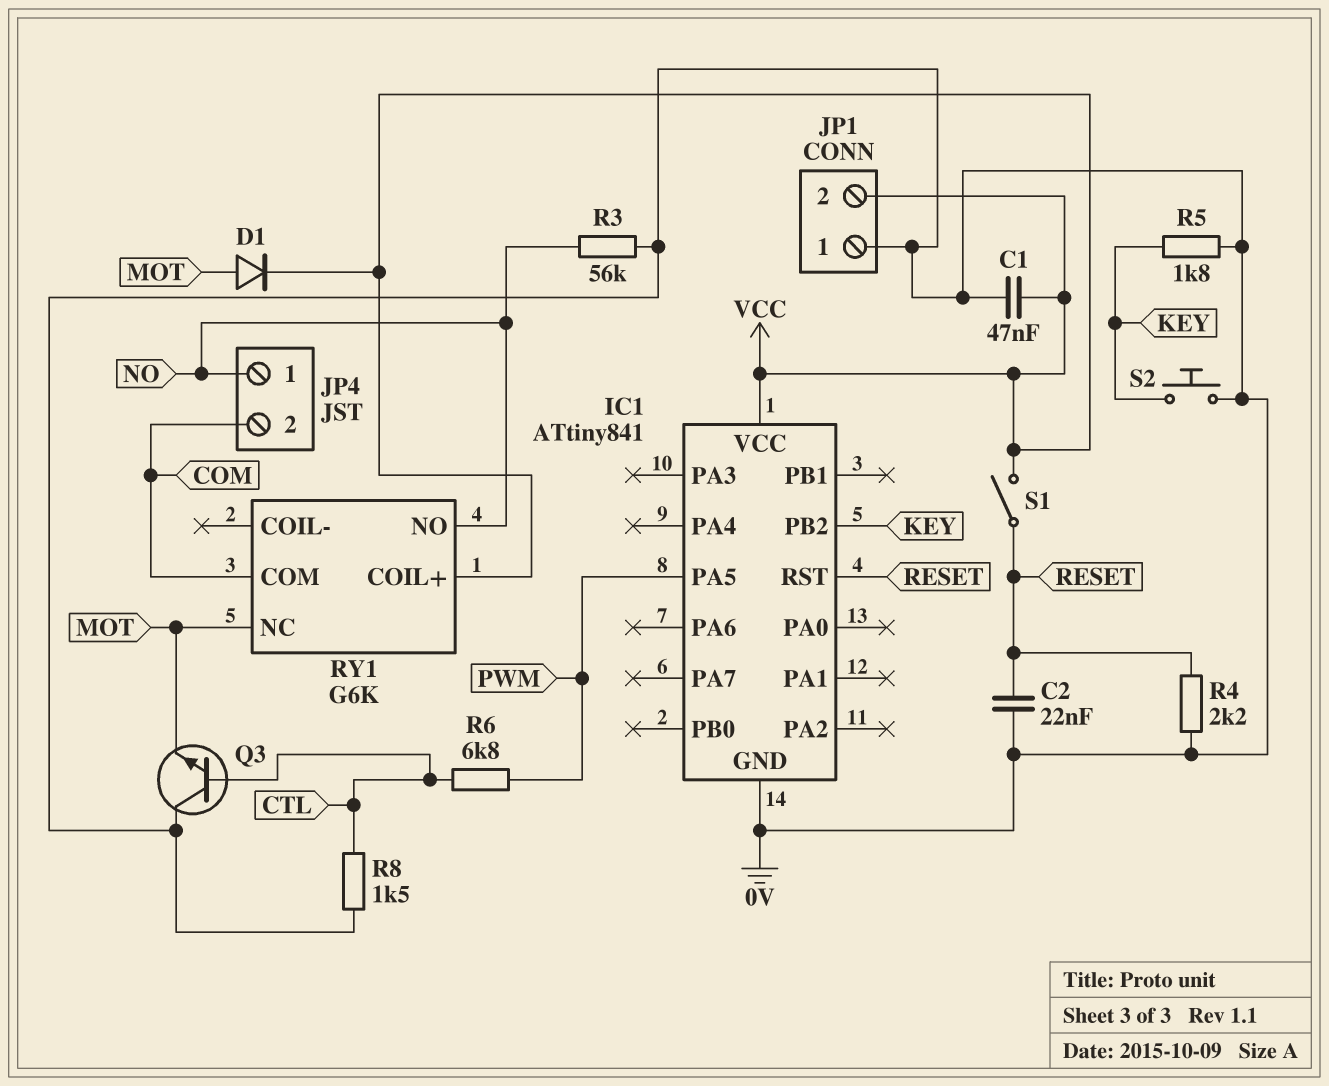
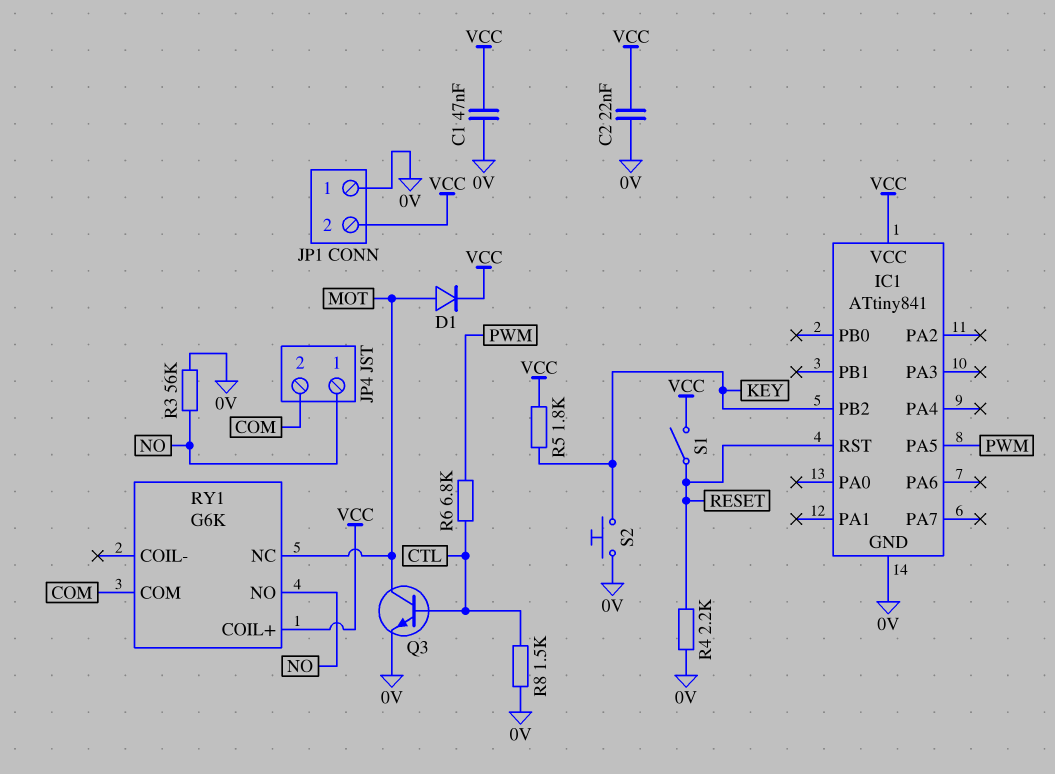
C2: 22nF (0V, RESET) -> 22nF (0V, VCC)
Q3: NPN (B CTL, C 0V, E MOT) -> NPN (B CTL, C MOT, E 0V)
R5: 1.8k (0V, KEY) -> 1.8k (KEY, VCC)

